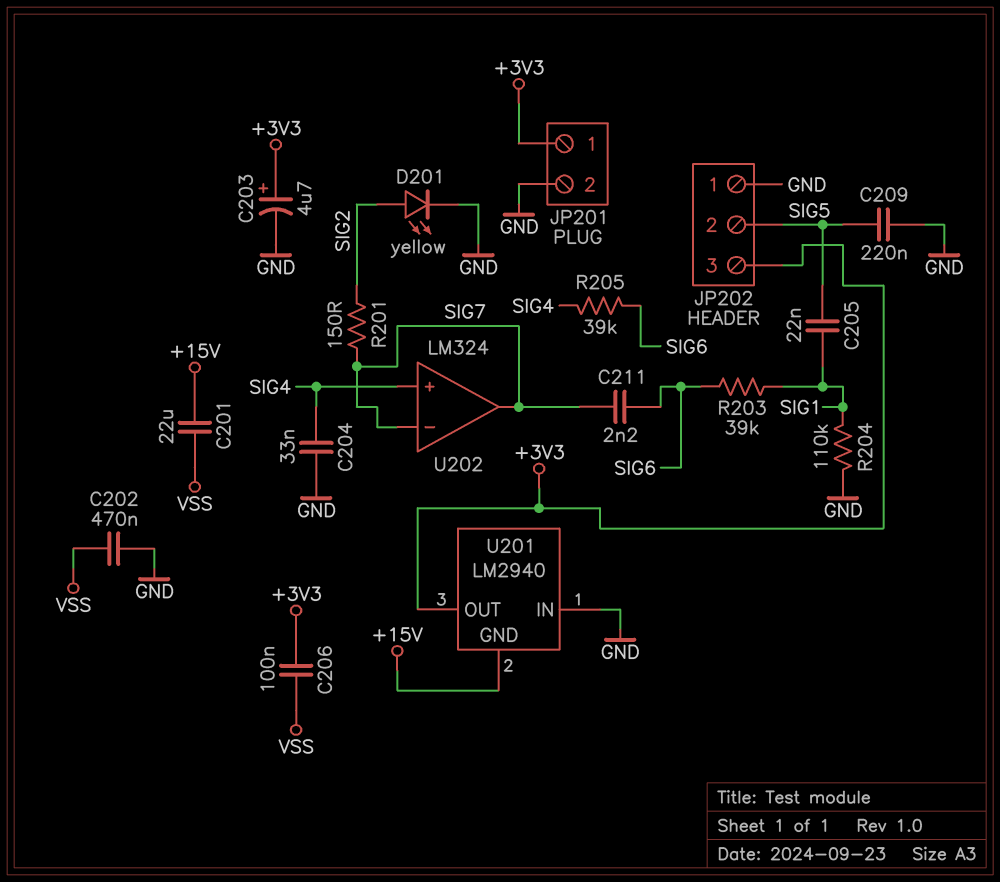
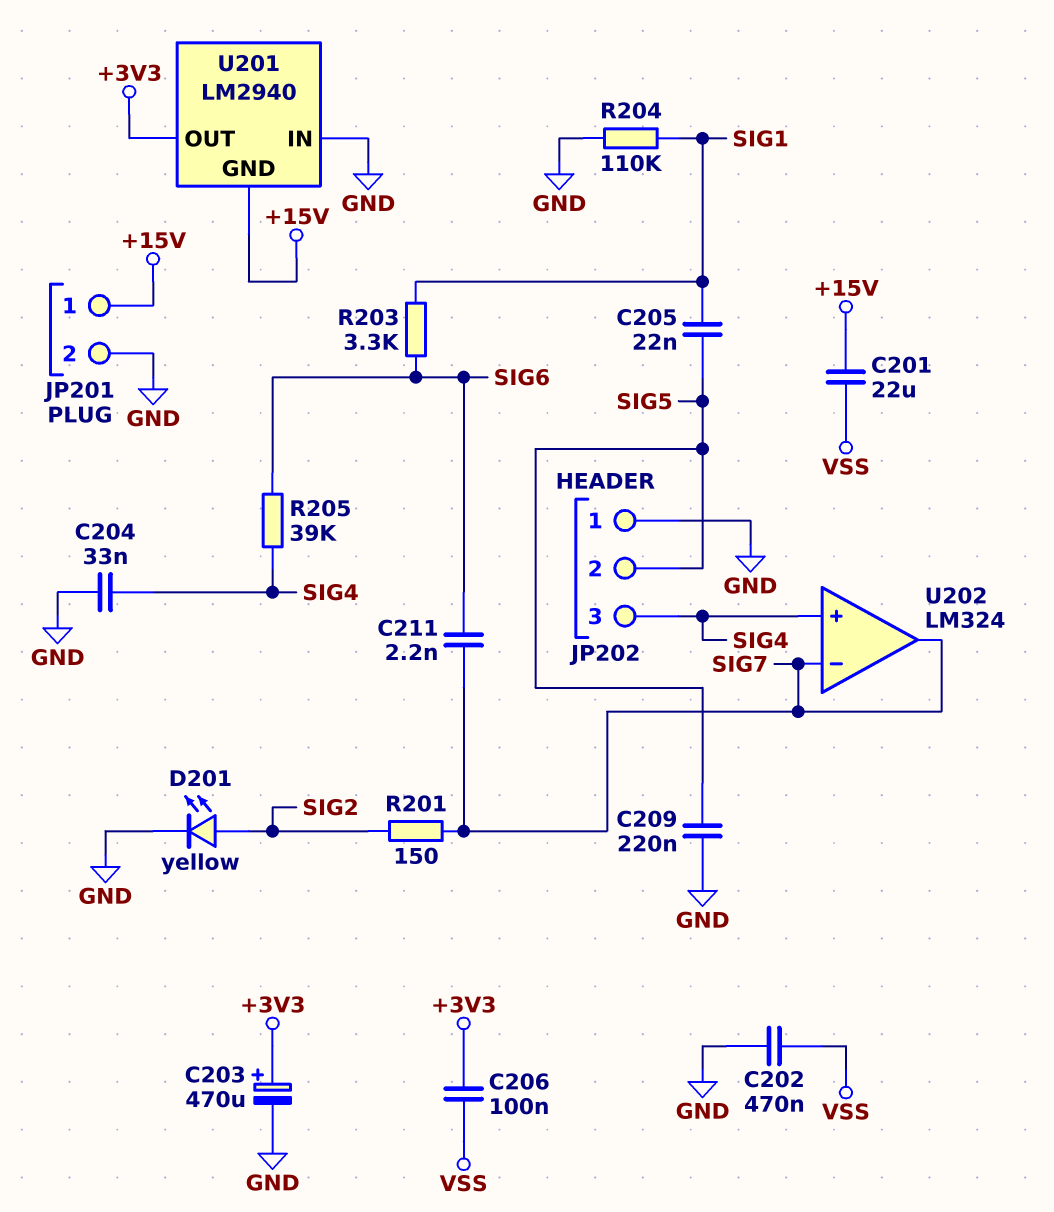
C203: 4.7uF (plus +3V3, minus GND) -> 470uF (plus +3V3, minus GND)
JP201 pin 1: +3V3 -> +15V
JP202 pin 3: +3V3 -> SIG4
R203: 39k (SIG1, SIG6) -> 3.3k (SIG1, SIG6)

